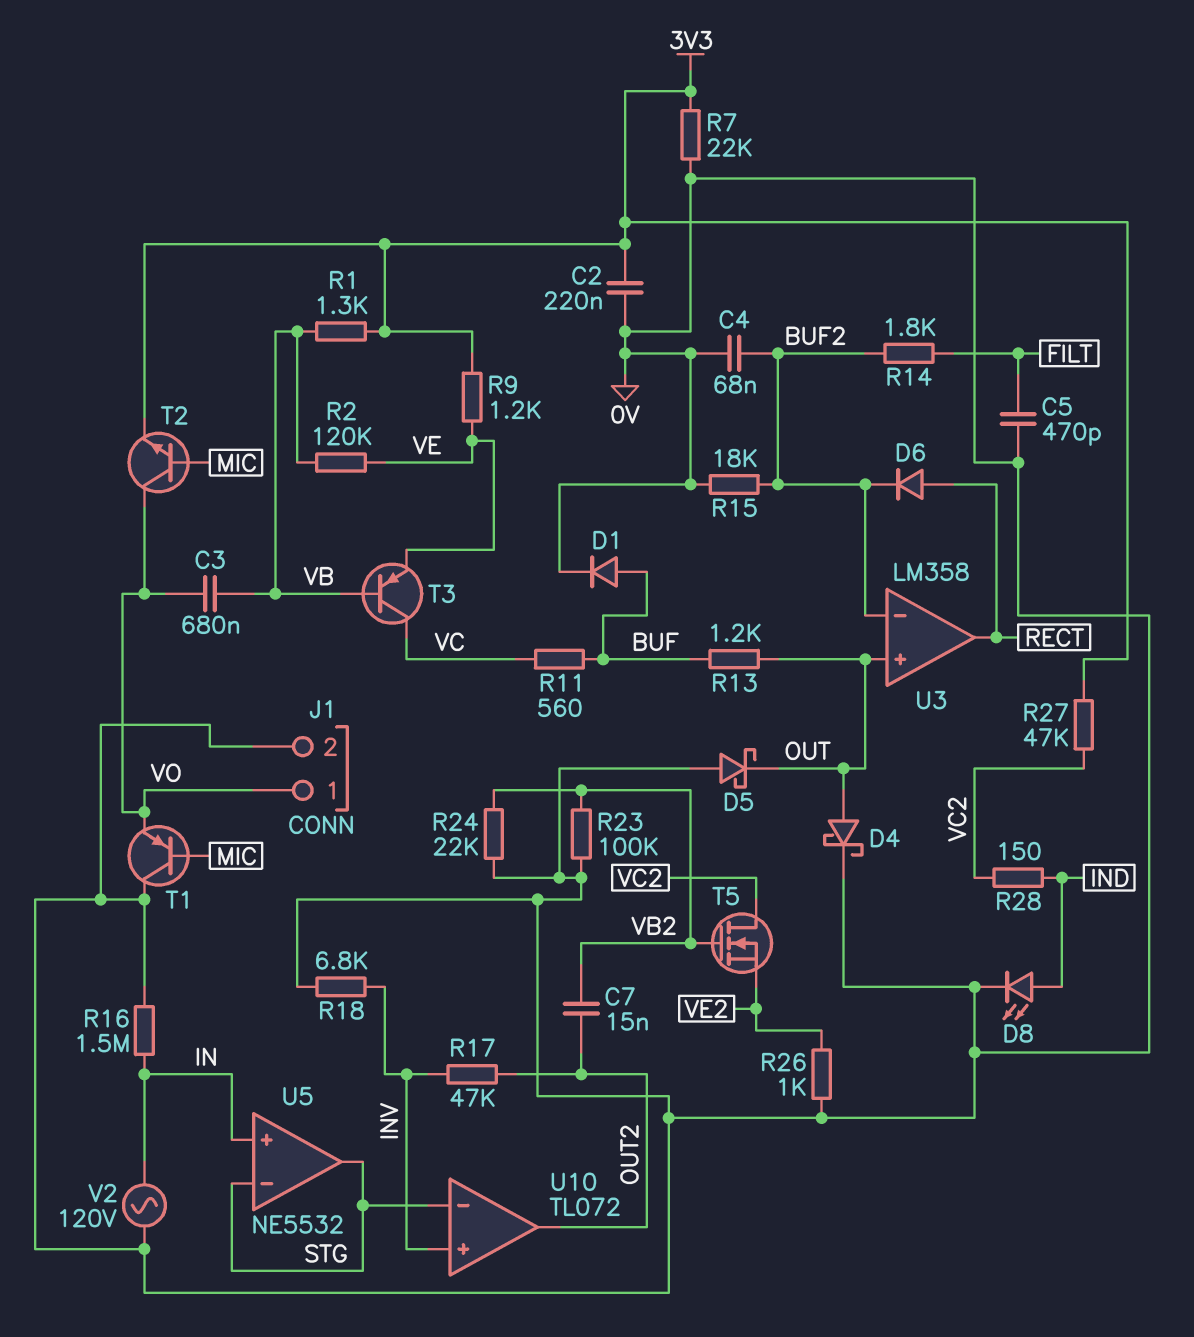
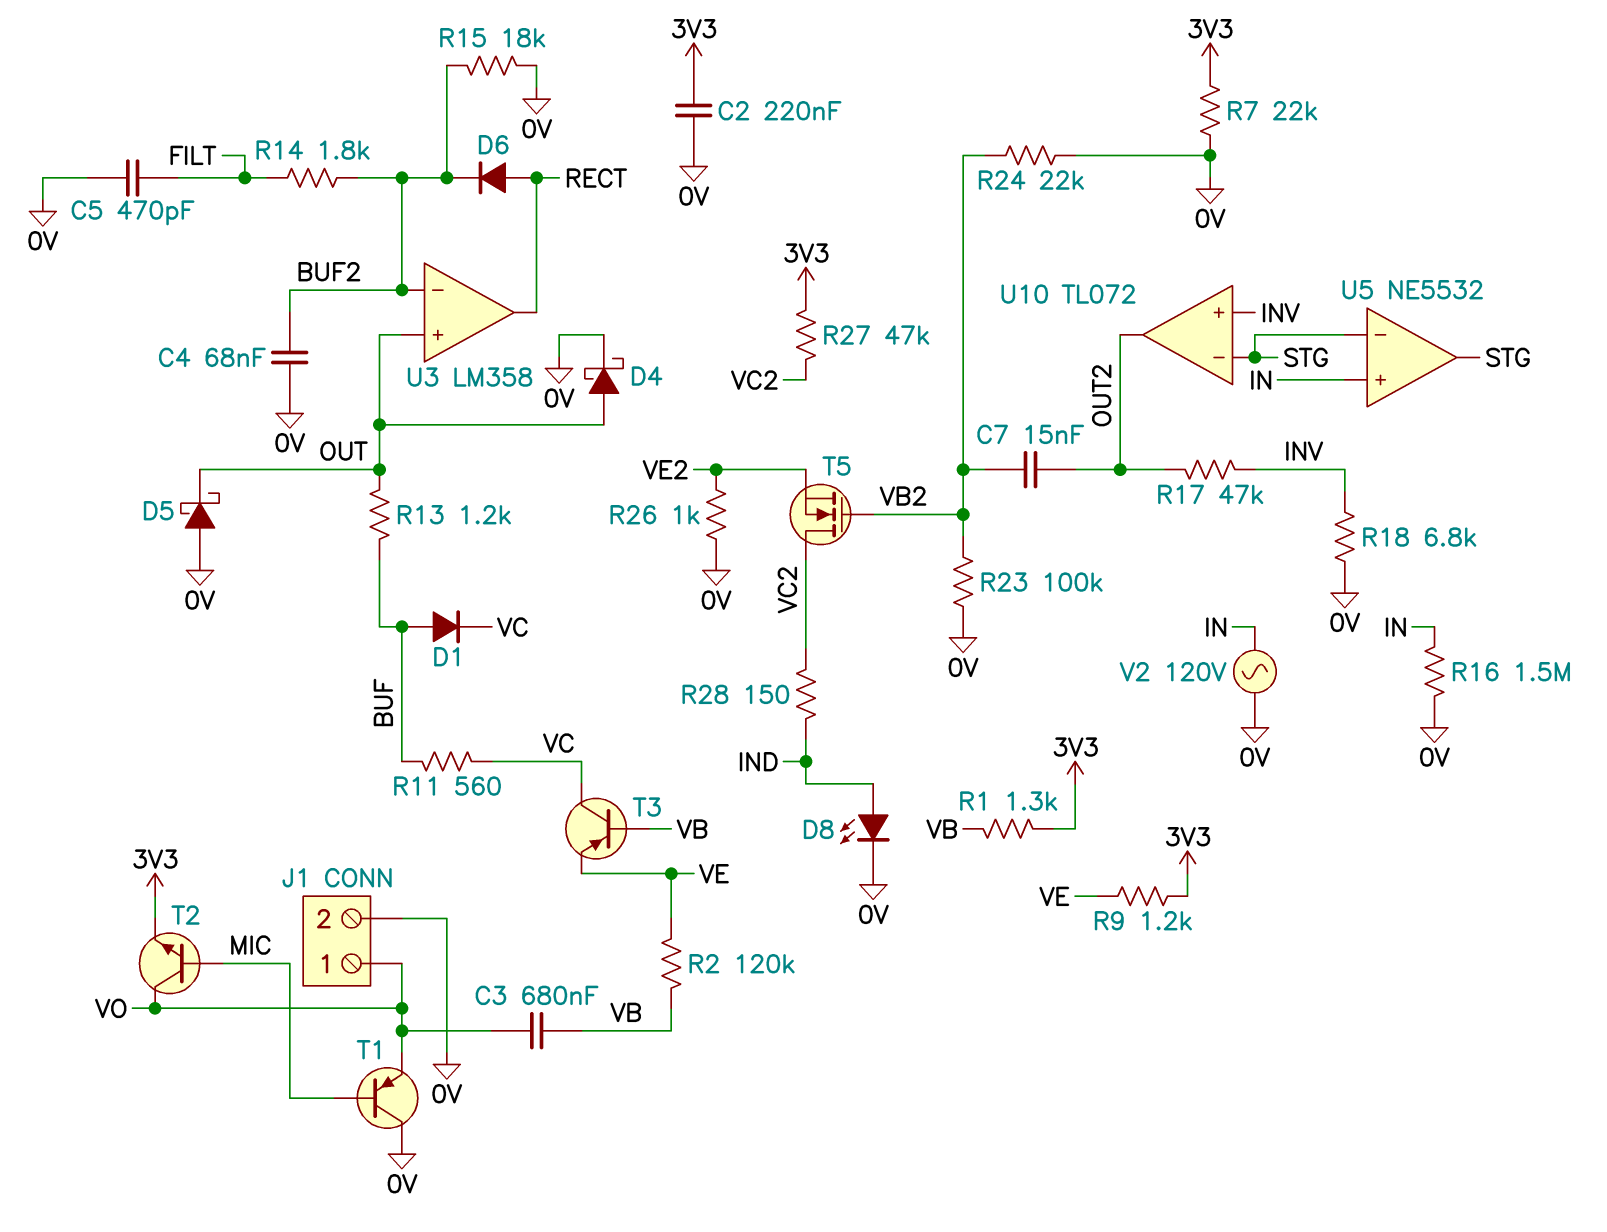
D1: diode (A BUF, K 0V) -> diode (A BUF, K VC)

